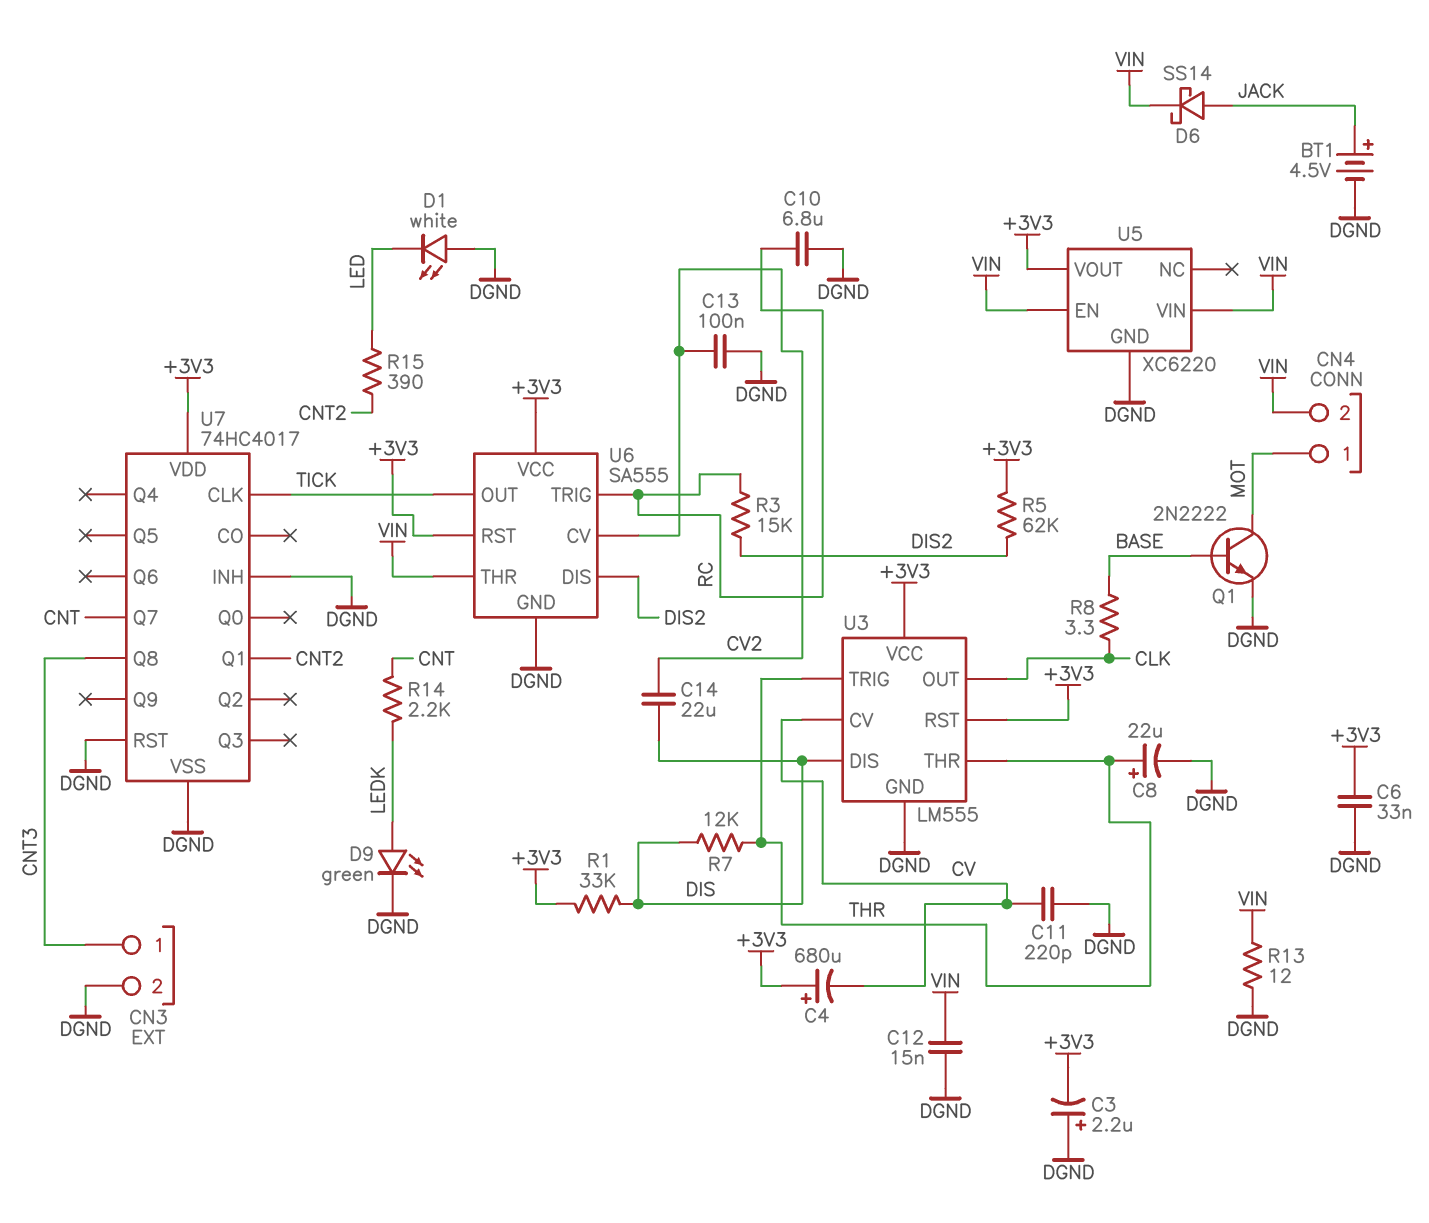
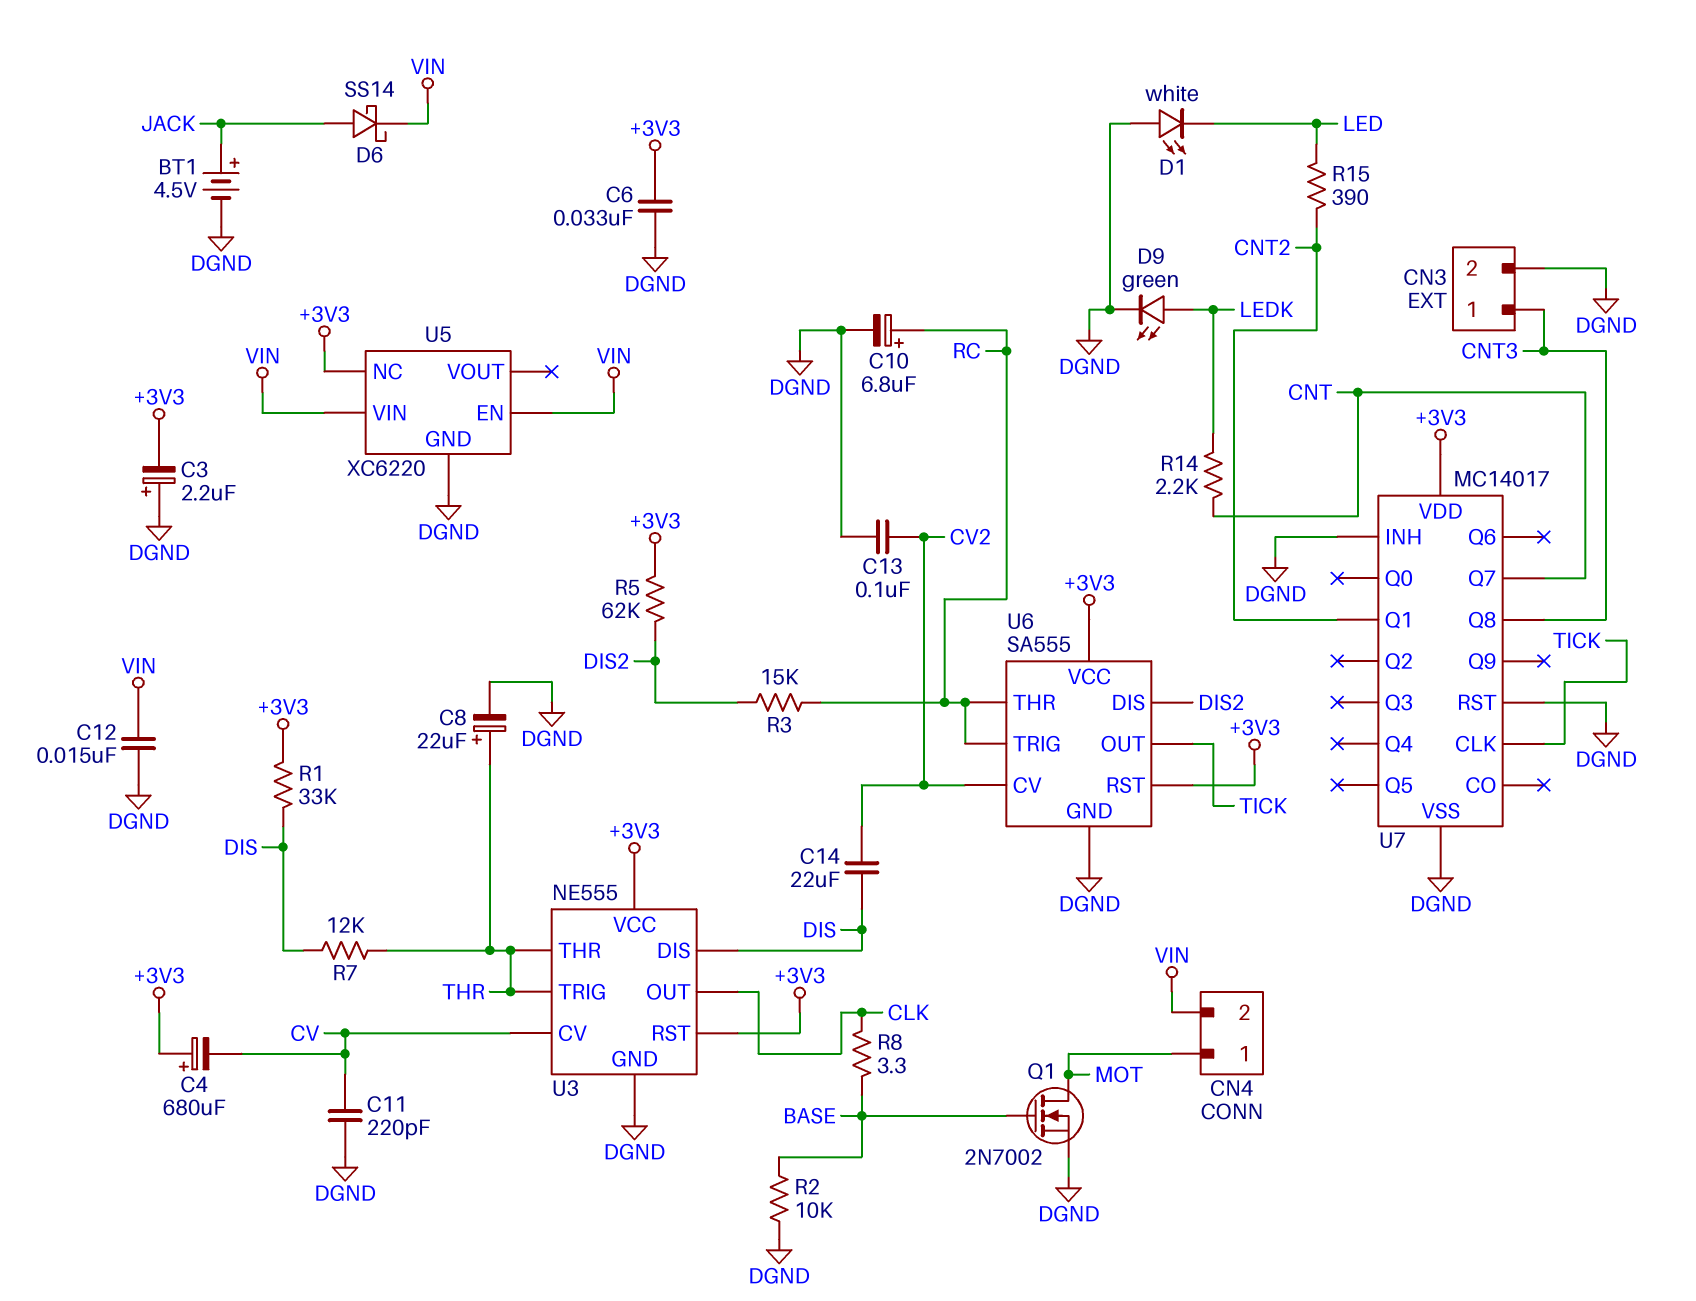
C10: 6.8uF (DGND, RC) -> 6.8uF (plus RC, minus DGND)
Q1: NPN 2N2222 (B BASE, C MOT, E DGND) -> NMOS 2N7002 (G BASE, D MOT, S DGND)
R2: none -> 10k (BASE, DGND)
R13: 12 (DGND, VIN) -> none
U3: LM555 -> NE555
U5 pin NC: none -> +3V3
U5 pin VOUT: +3V3 -> none
U6 pin THR: VIN -> RC
U7: 74HC4017 -> MC14017

